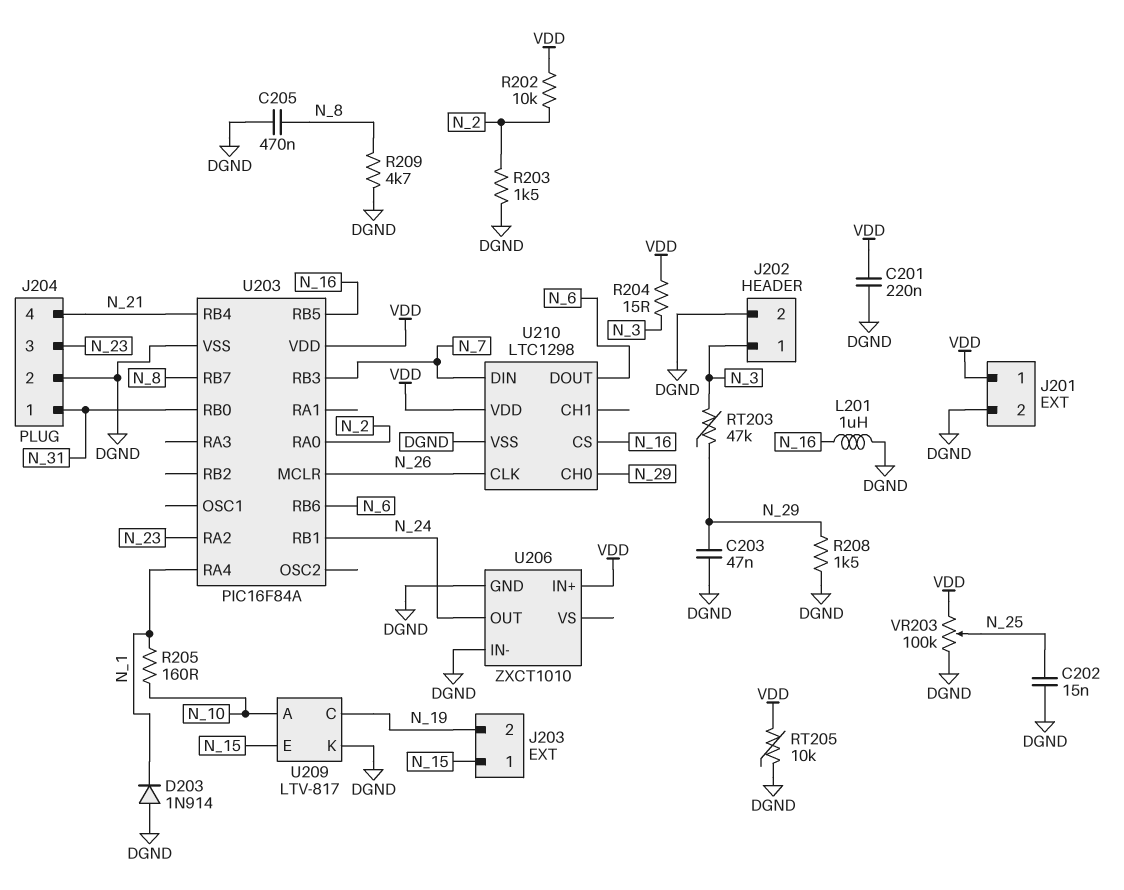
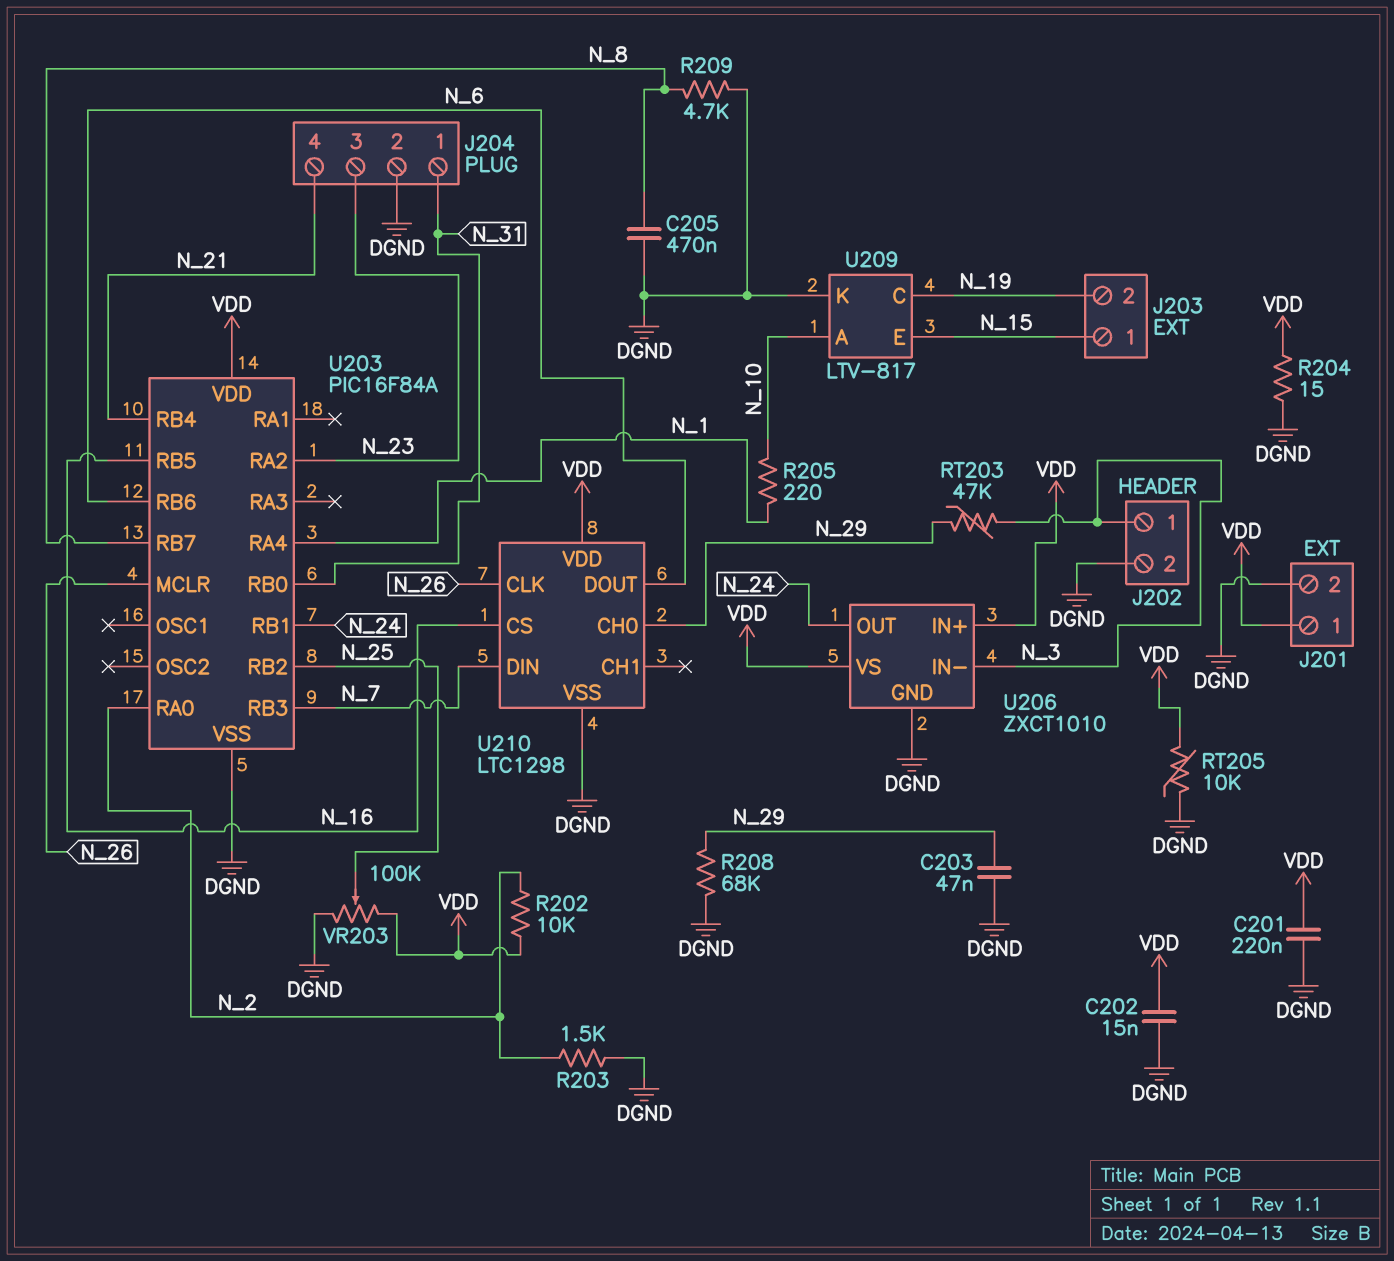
C202: 15nF (DGND, N_25) -> 15nF (DGND, VDD)
D203: diode 1N914 (A DGND, K N_1) -> none
L201: 1uH (DGND, N_16) -> none
R204: 15 (N_3, VDD) -> 15 (DGND, VDD)
R205: 160 (N_1, N_10) -> 220 (N_1, N_10)
R208: 1.5k (DGND, N_29) -> 68k (DGND, N_29)
U203 pin RB2: none -> N_25
U206 pin IN-: DGND -> N_3
U206 pin VS: none -> VDD

